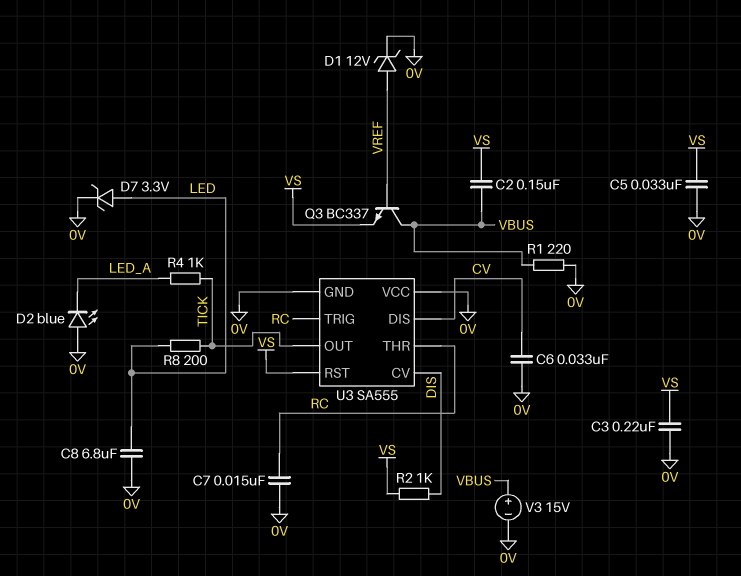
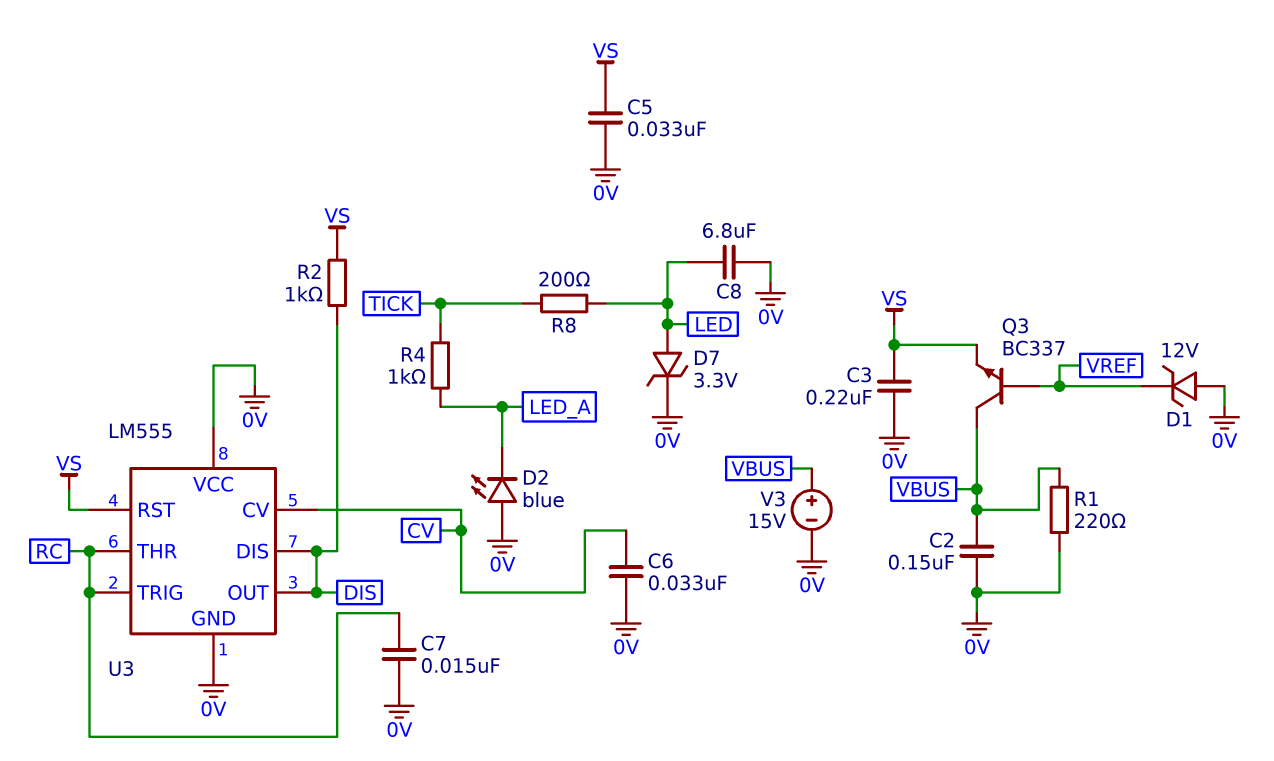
C2: 150nF (VBUS, VS) -> 150nF (0V, VBUS)
D1: zener 12V (A VREF, K 0V) -> zener 12V (A 0V, K VREF)
U3: SA555 -> LM555
U3 pin CV: DIS -> CV
U3 pin DIS: CV -> DIS
U3 pin OUT: TICK -> DIS

